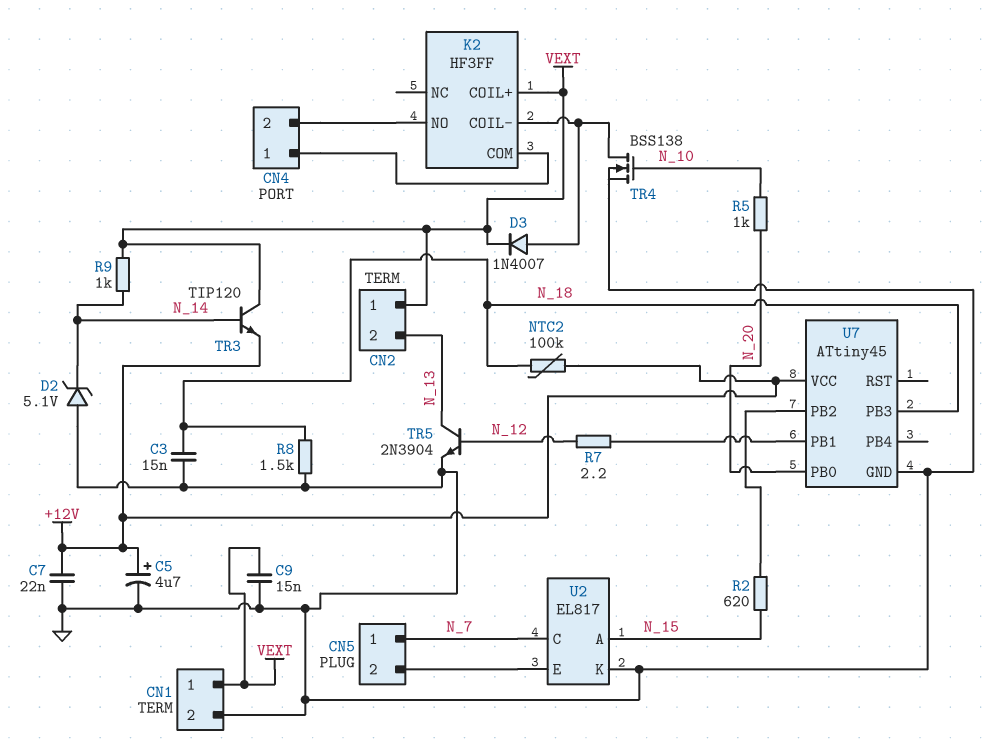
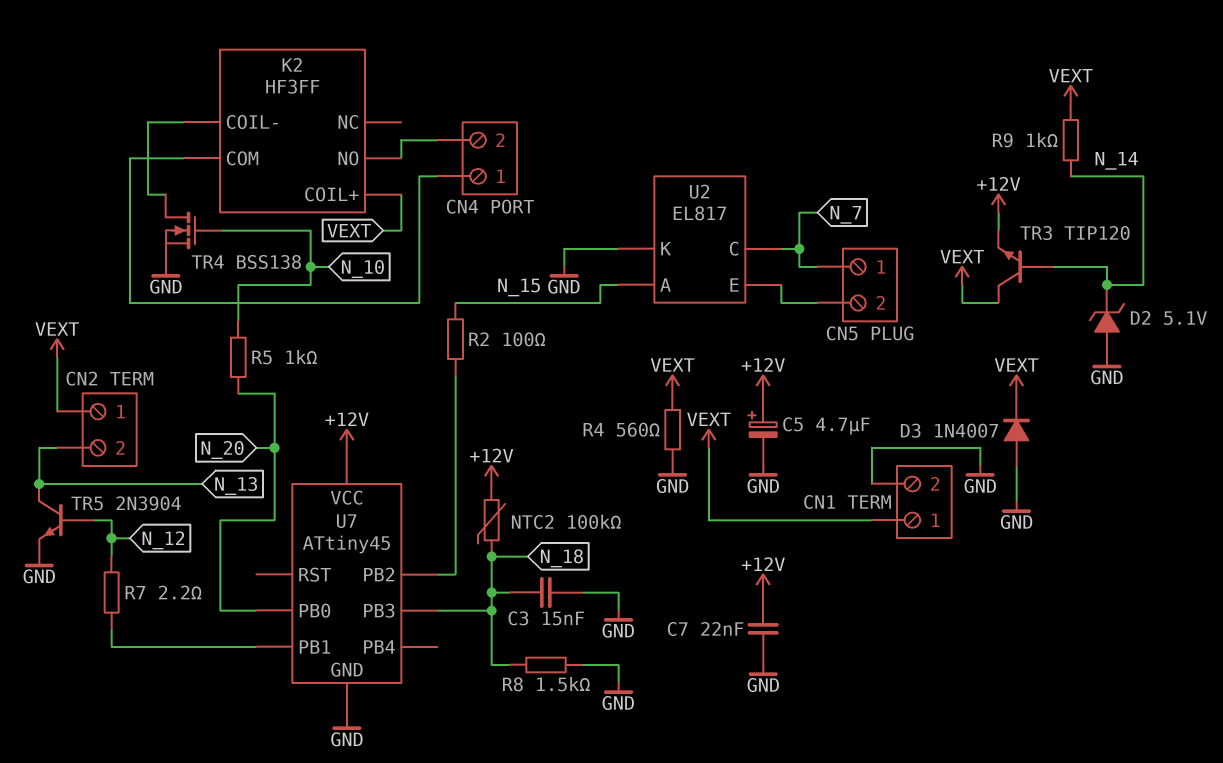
C9: 15nF (GND, VEXT) -> none
D3: diode 1N4007 (A K2/COIL-, K VEXT) -> diode 1N4007 (A GND, K VEXT)
R2: 620 (N_15, U7/PB2) -> 100 (N_15, U7/PB2)
R4: none -> 560 (GND, VEXT)

